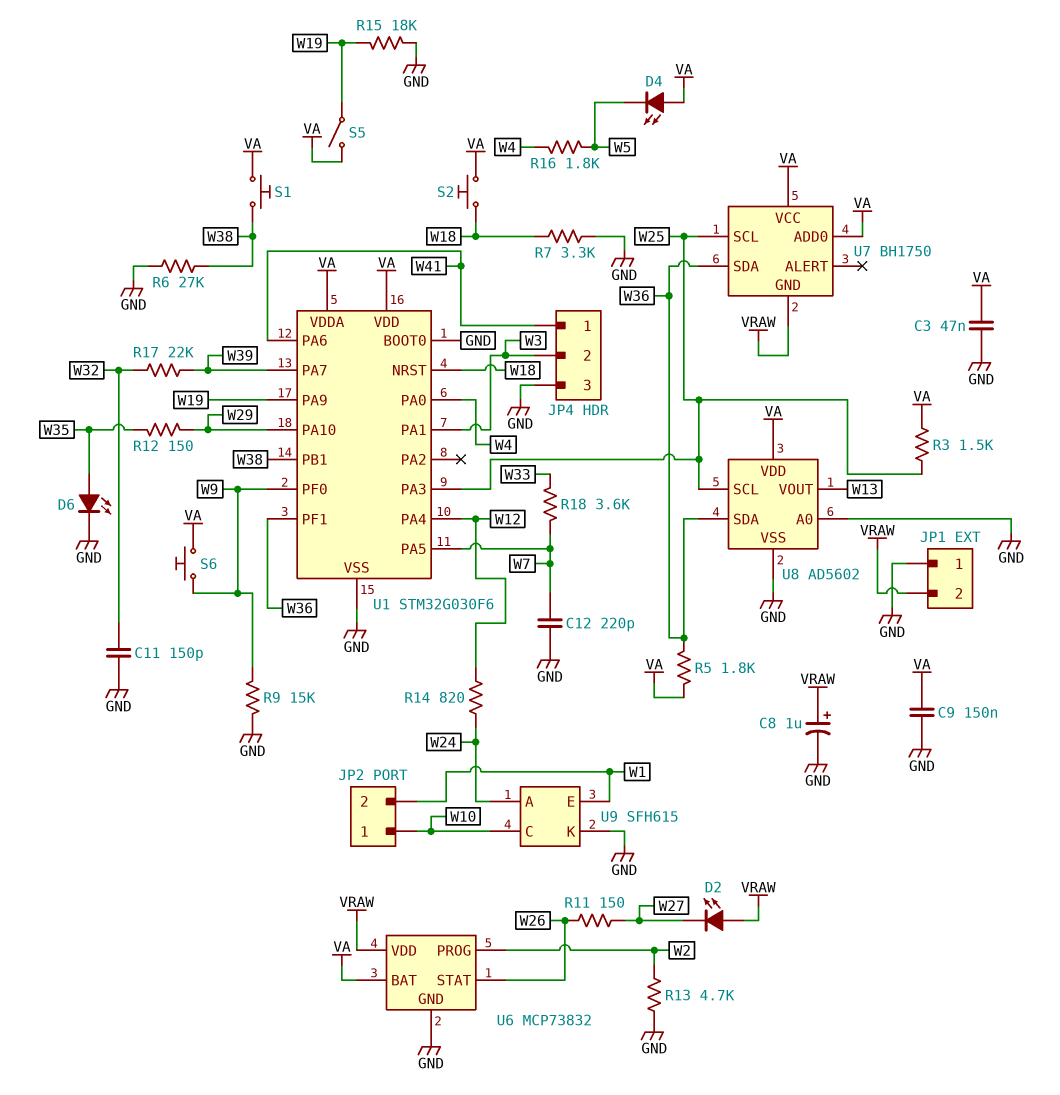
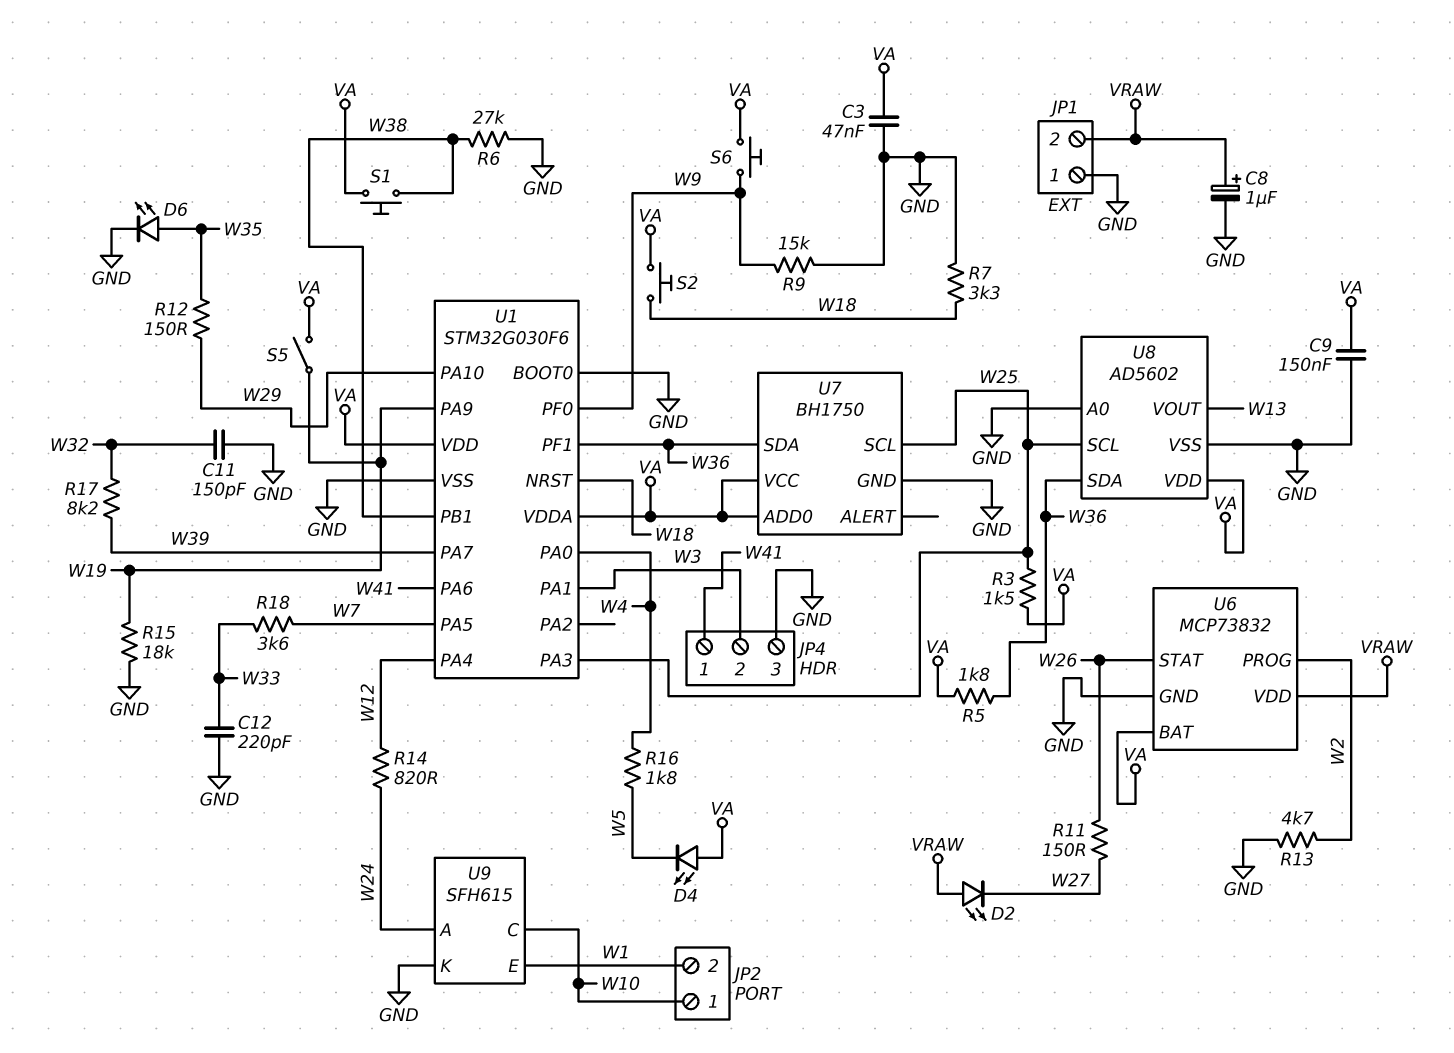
C12: 220pF (GND, W7) -> 220pF (GND, W33)
R17: 22k (W32, W39) -> 8.2k (W32, W39)
U7 pin GND: VRAW -> GND

